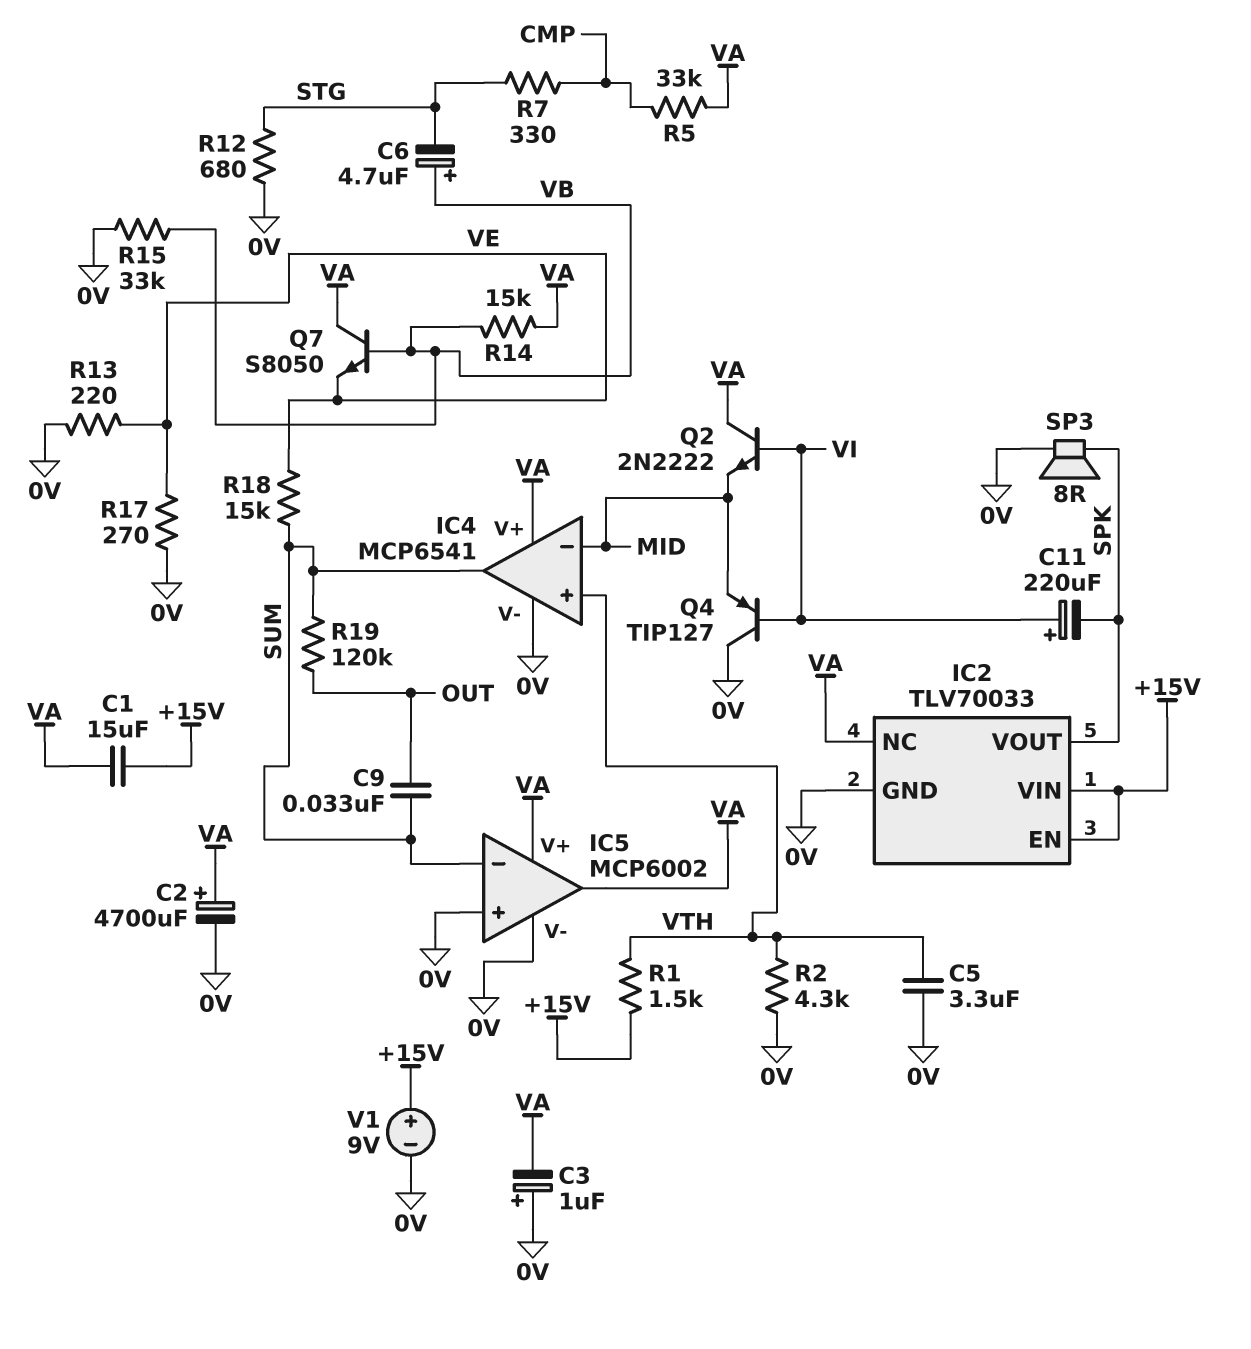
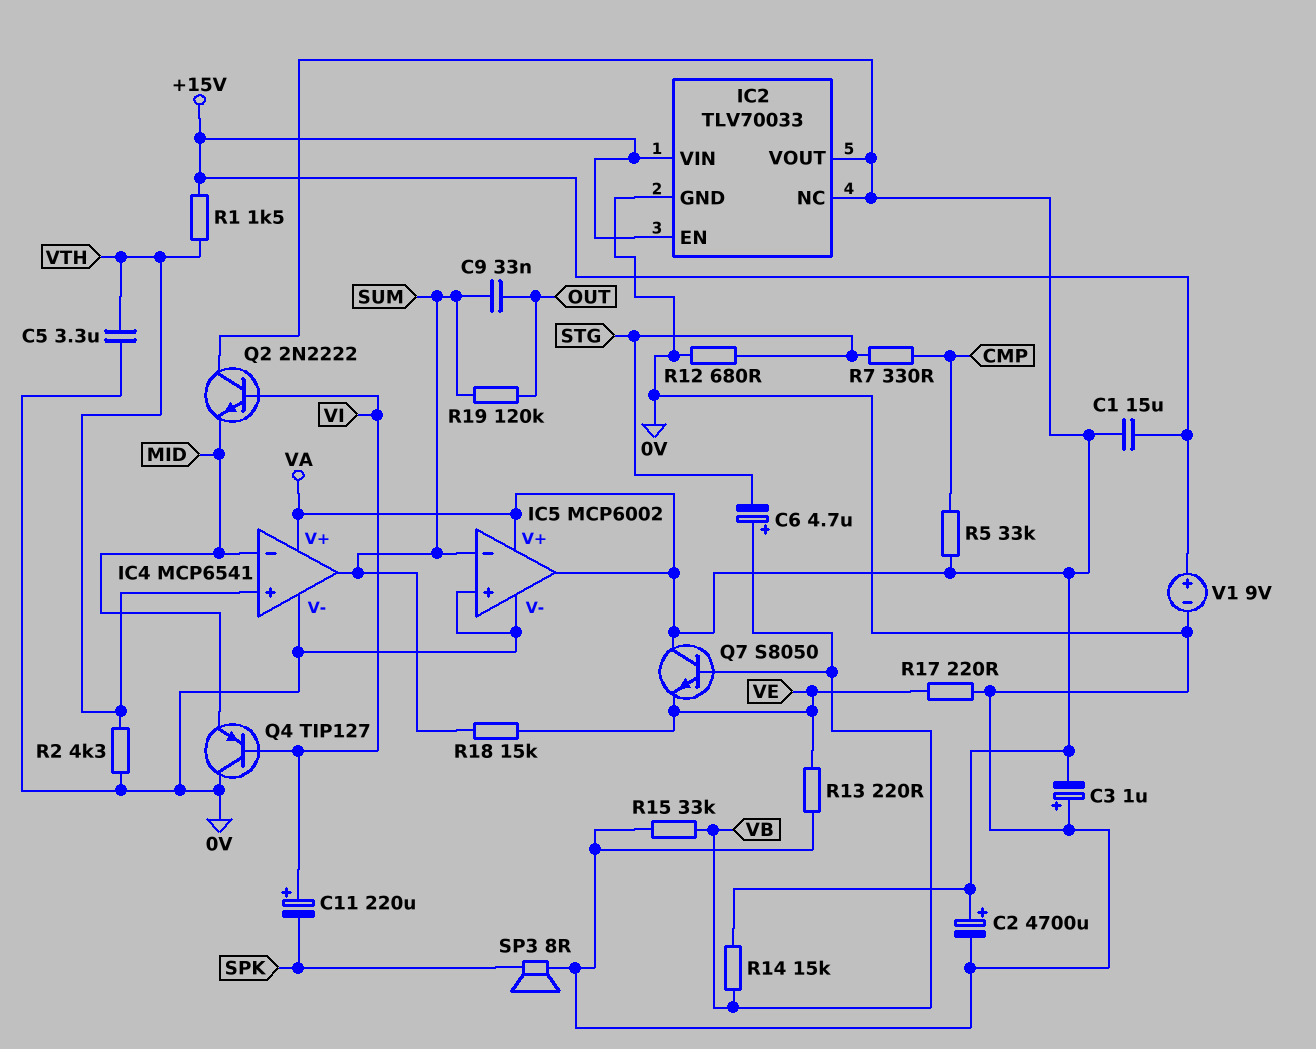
IC2 pin VOUT: SPK -> VA
R17: 270 (0V, VE) -> 220 (0V, VE)

